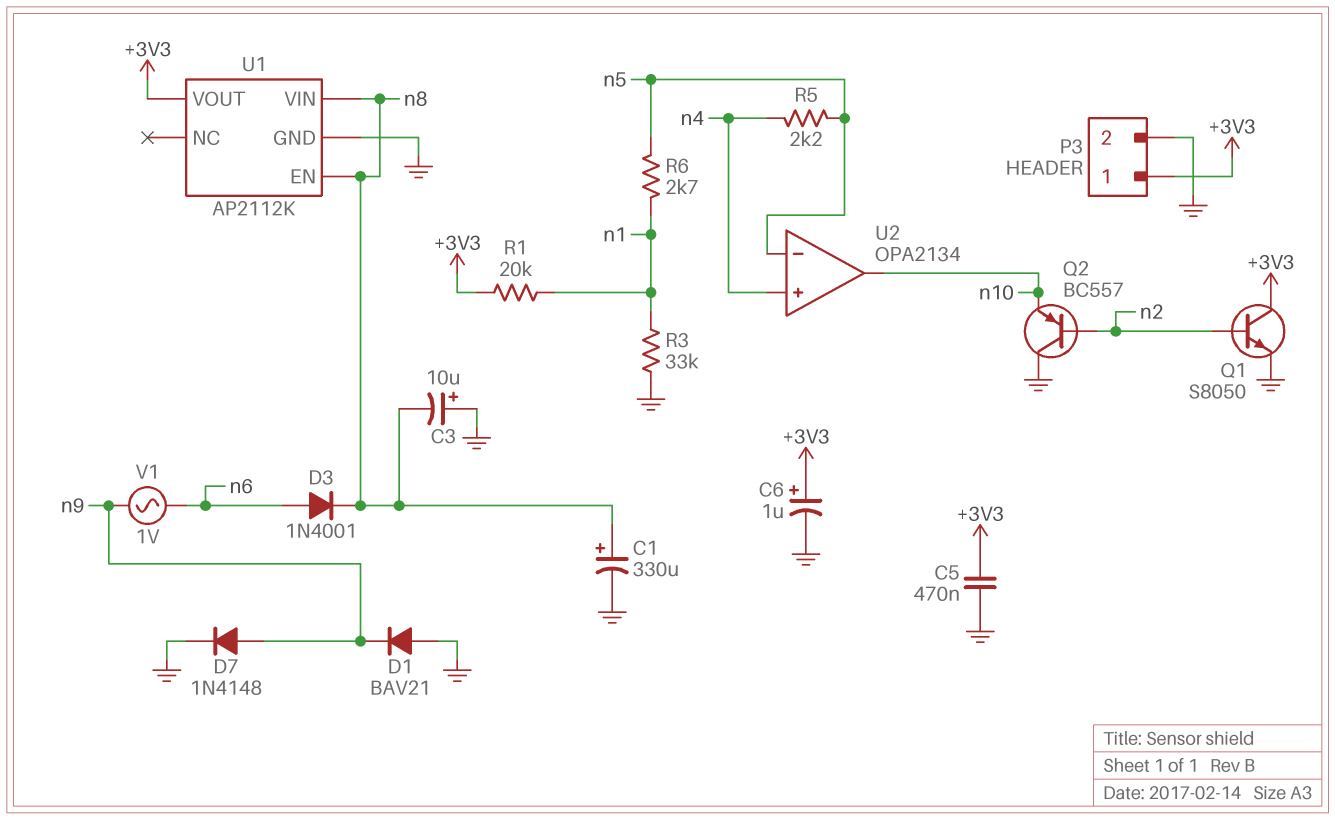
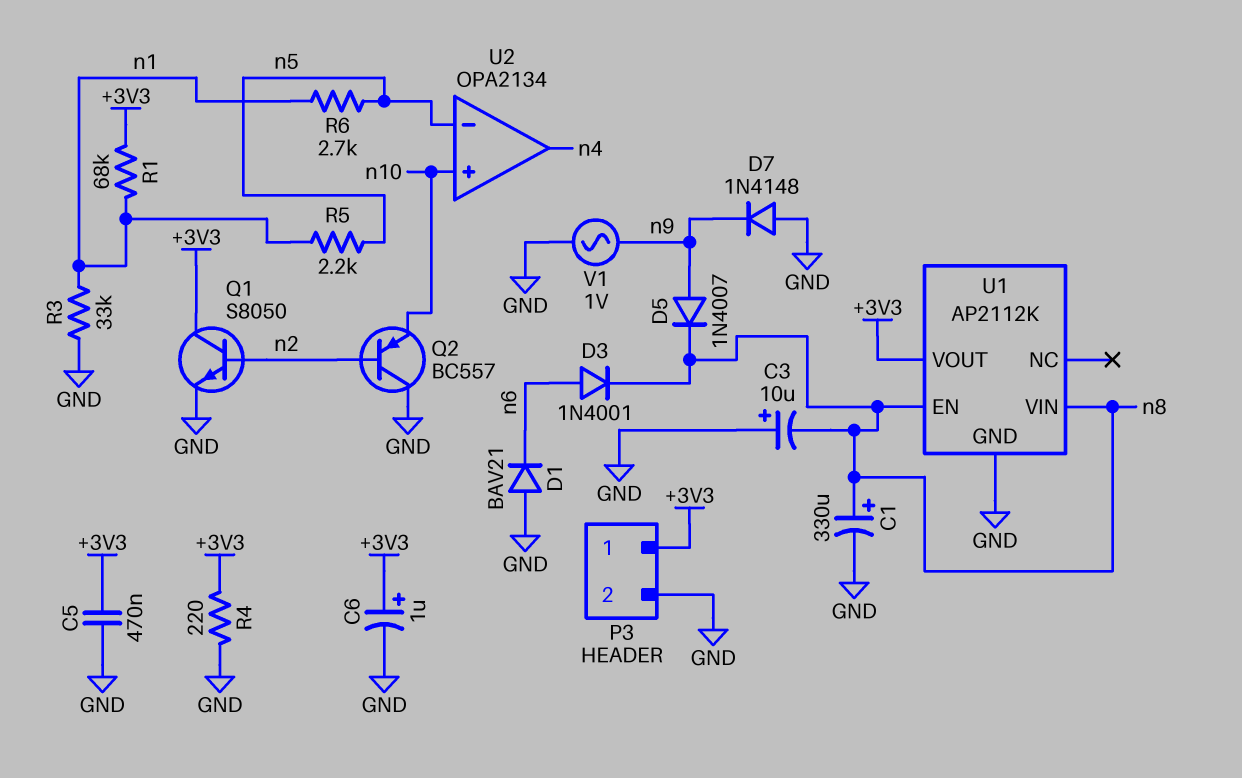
D1: diode BAV21 (A GND, K n9) -> diode BAV21 (A GND, K n6)
D5: none -> diode 1N4007 (A n9, K n8)
D7: diode 1N4148 (A n9, K GND) -> diode 1N4148 (A GND, K n9)
R1: 20k (+3V3, n1) -> 68k (+3V3, n1)
R4: none -> 220 (+3V3, GND)
R5: 2.2k (n4, n5) -> 2.2k (n1, n5)
U2 pin in+: n4 -> n10
U2 pin out: n10 -> n4
V1: AC 1V (n6, n9) -> AC 1V (GND, n9)

